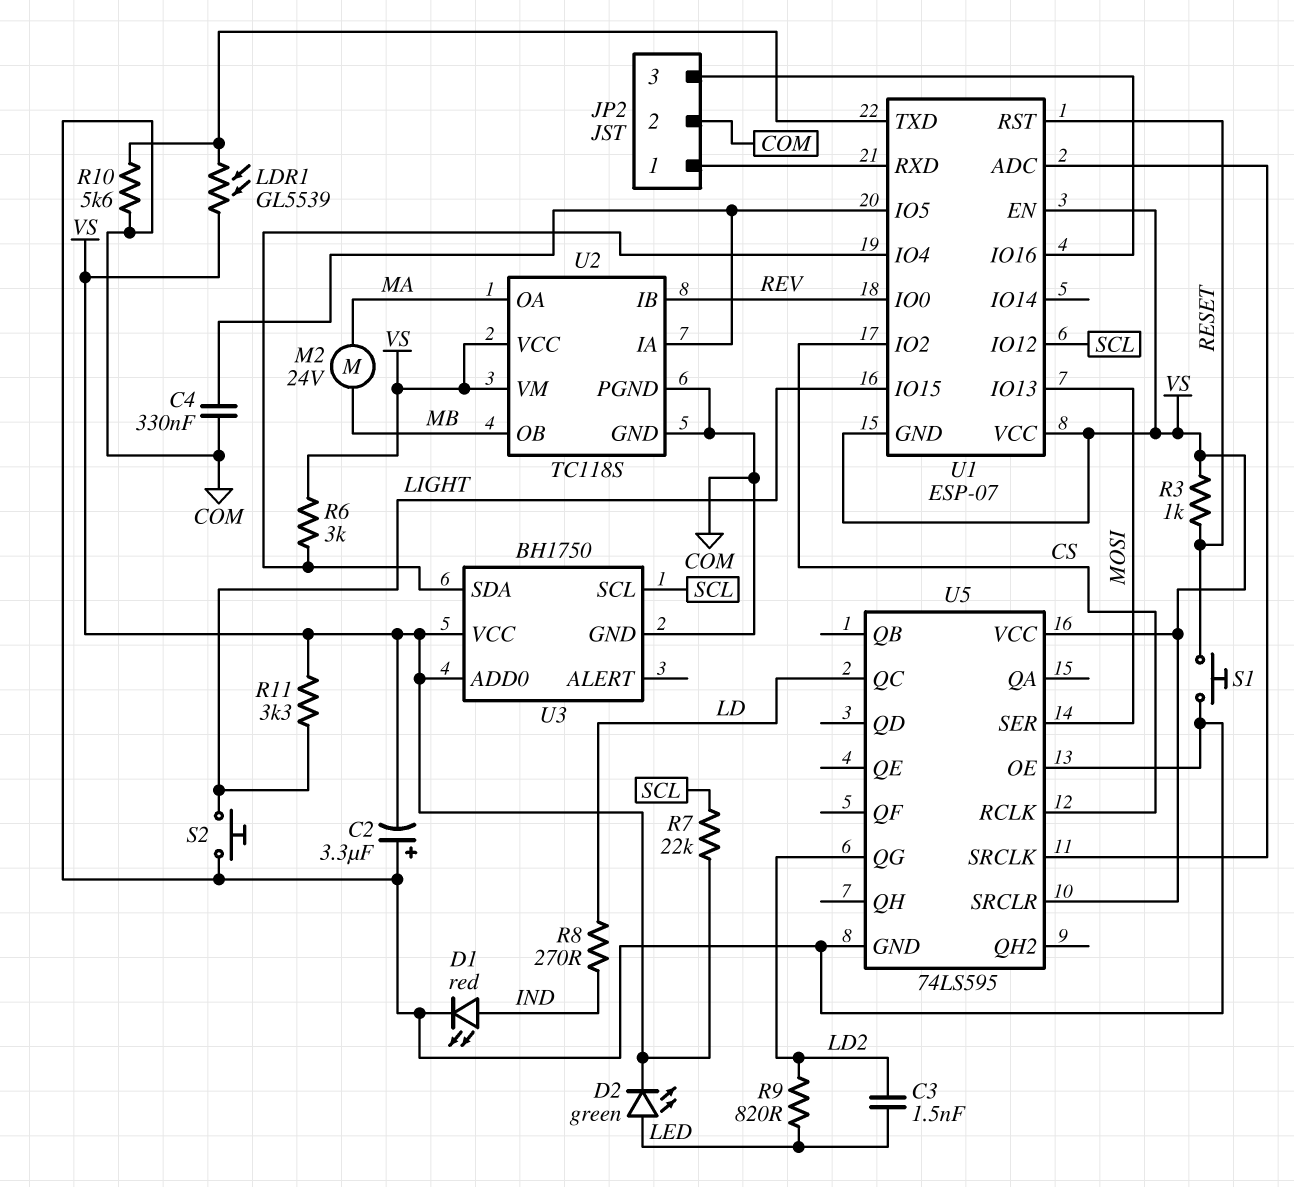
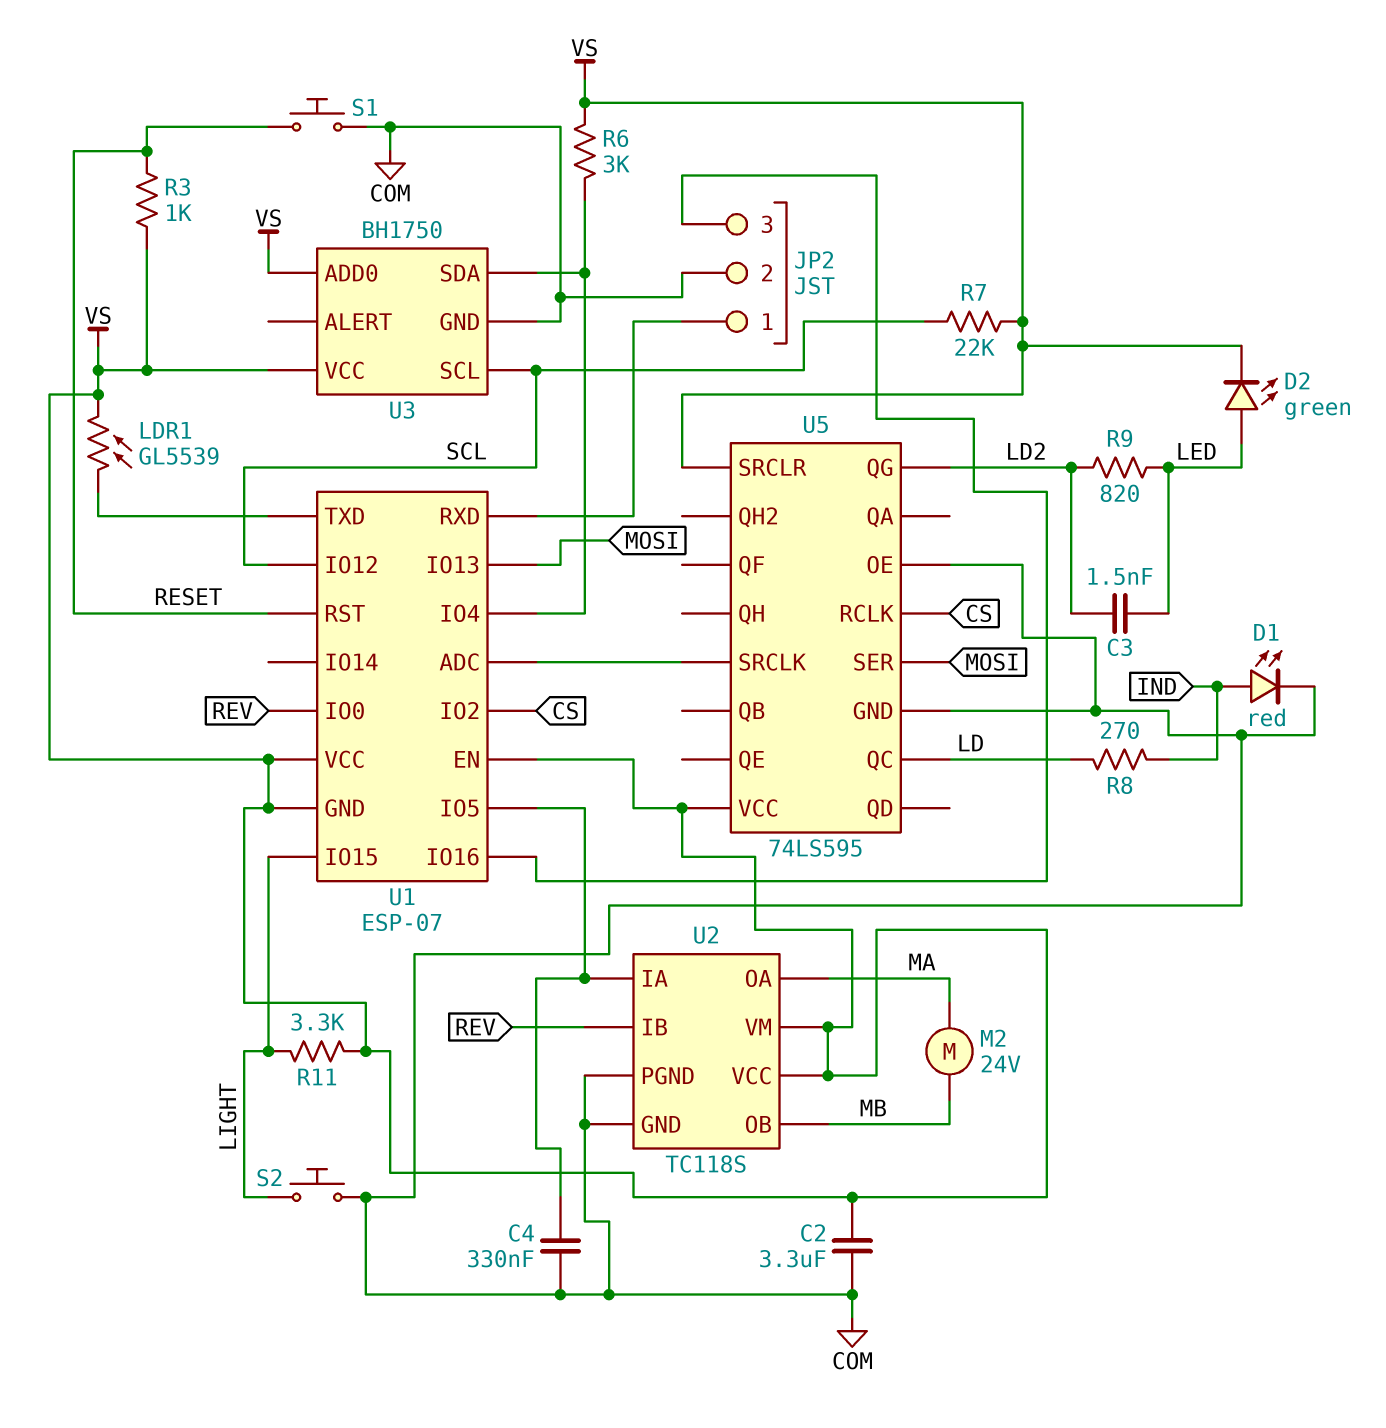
C2: 3.3uF (plus COM, minus VS) -> 3.3uF (COM, VS)
R10: 5.6k (COM, U1/TXD) -> none

